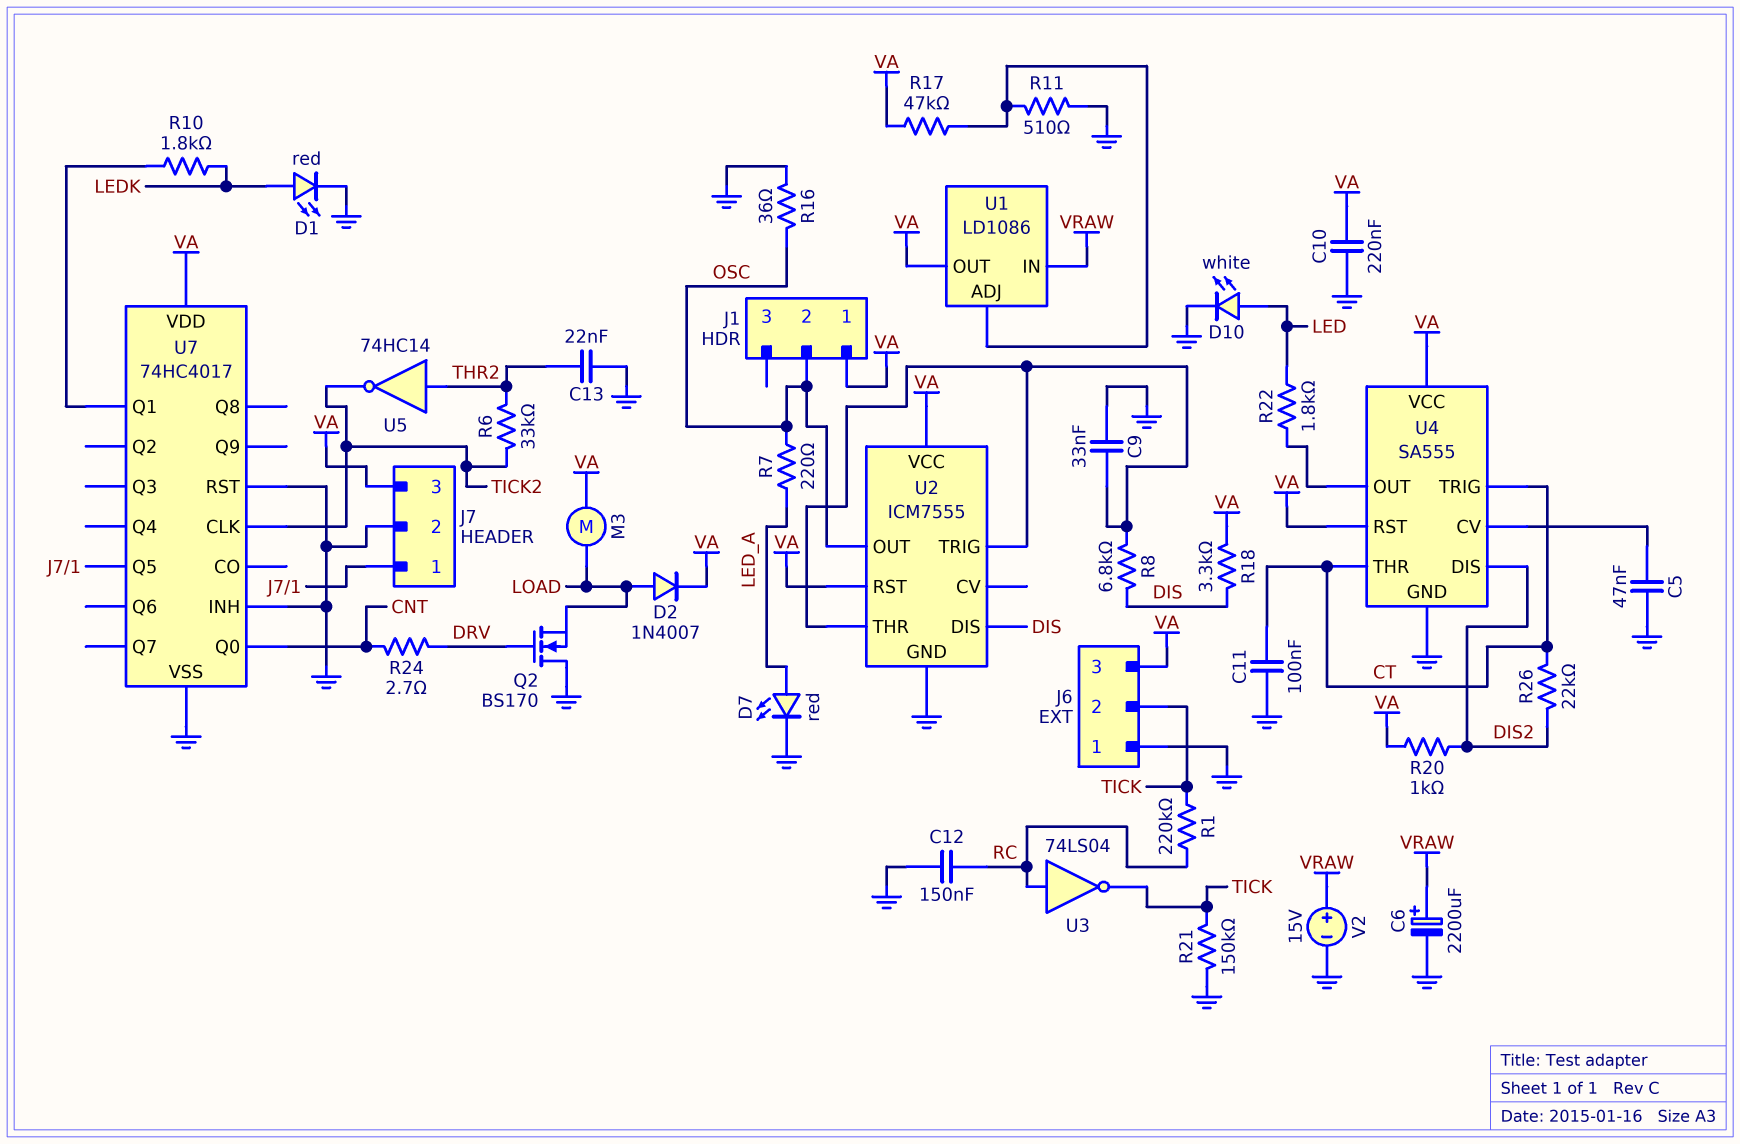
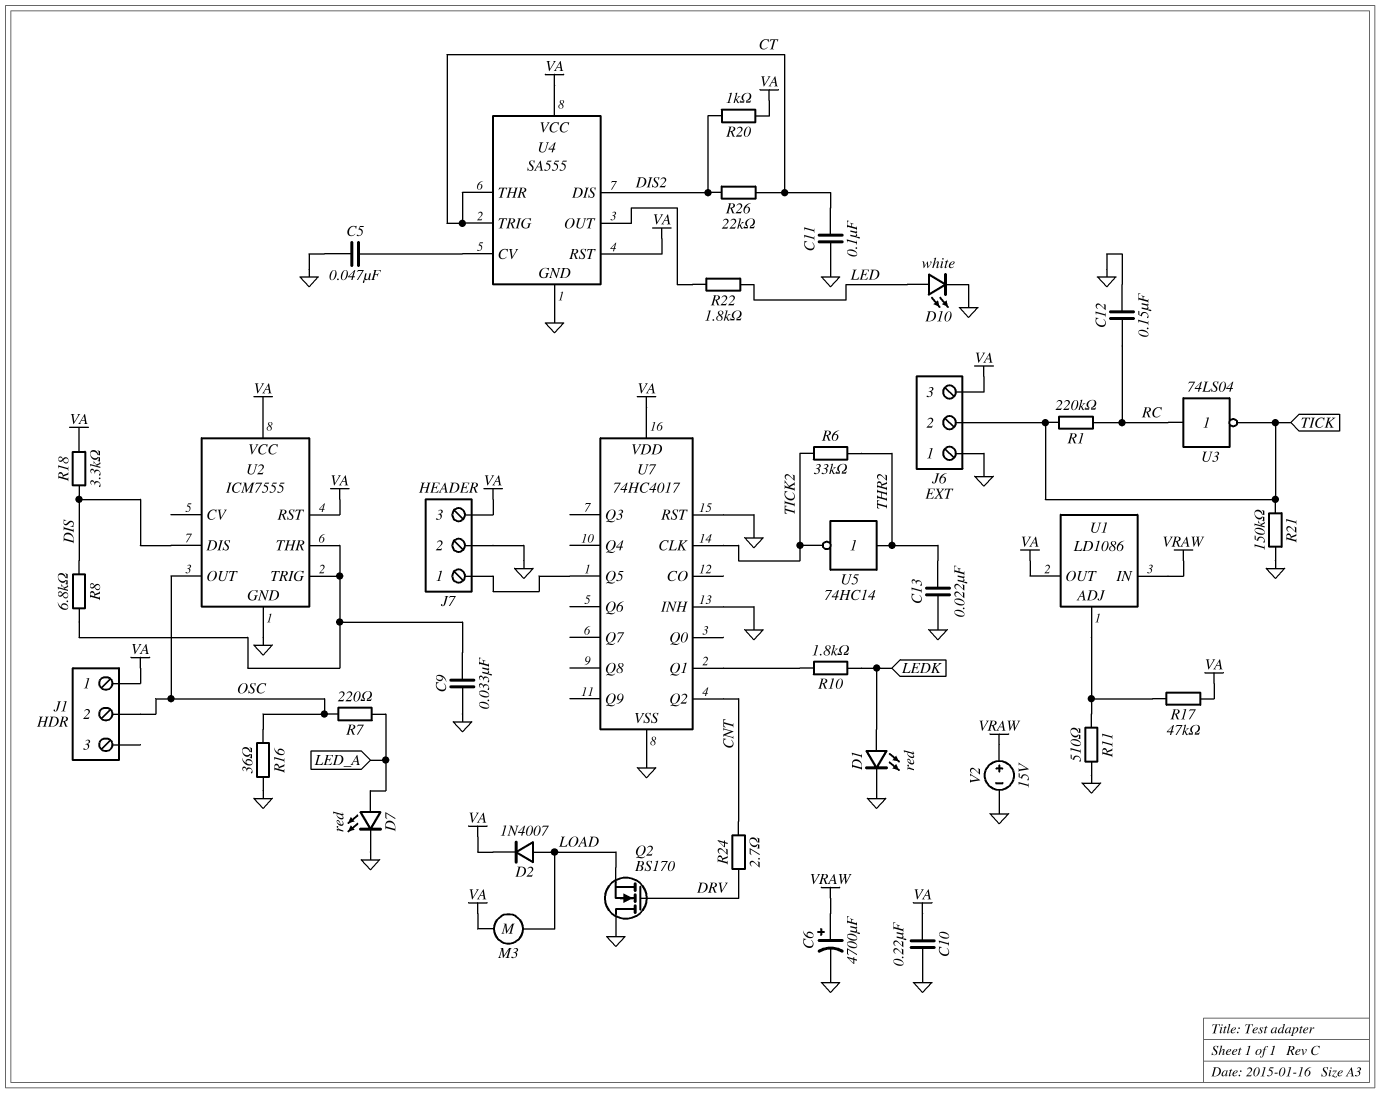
C6: 2200uF (plus VRAW, minus GND) -> 4700uF (plus VRAW, minus GND)
U7 pin Q0: CNT -> none
U7 pin Q2: none -> CNT

